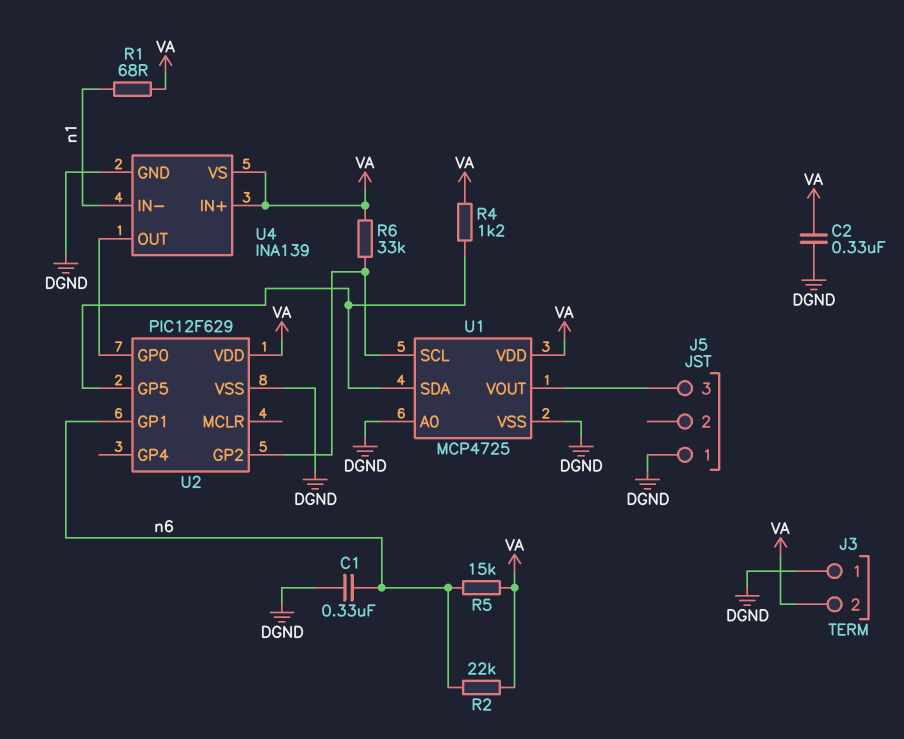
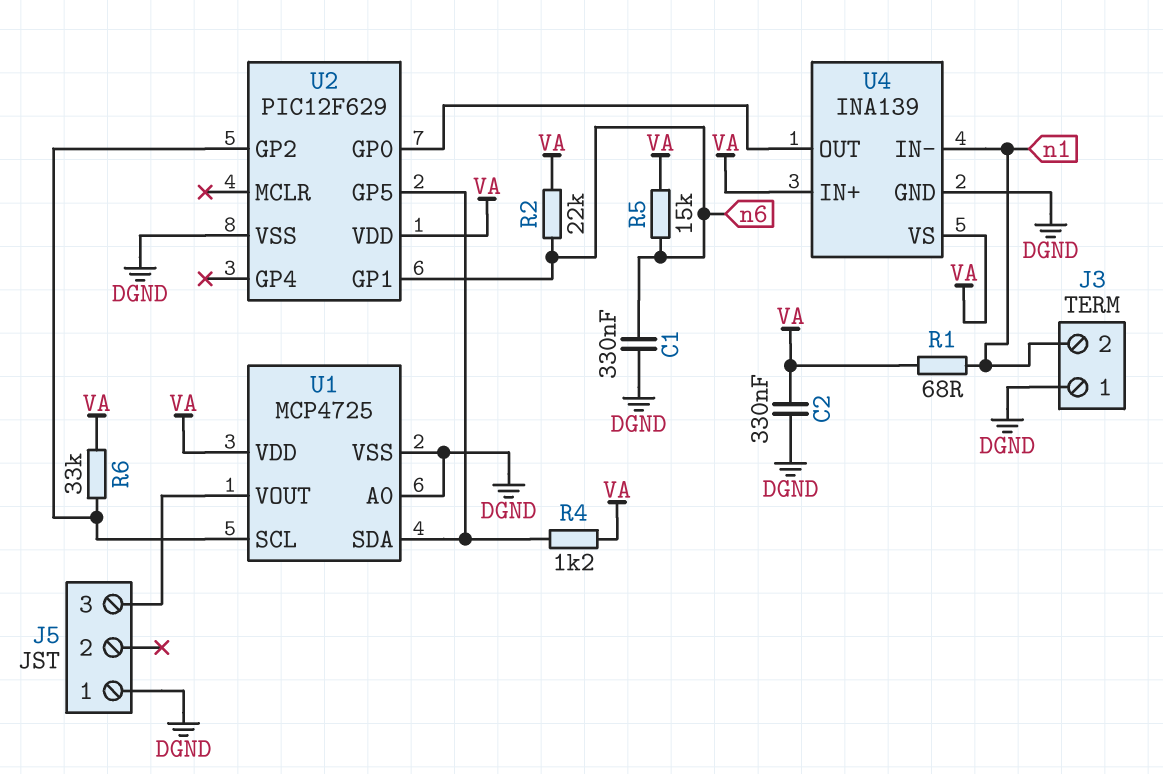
J3 pin 2: VA -> n1

